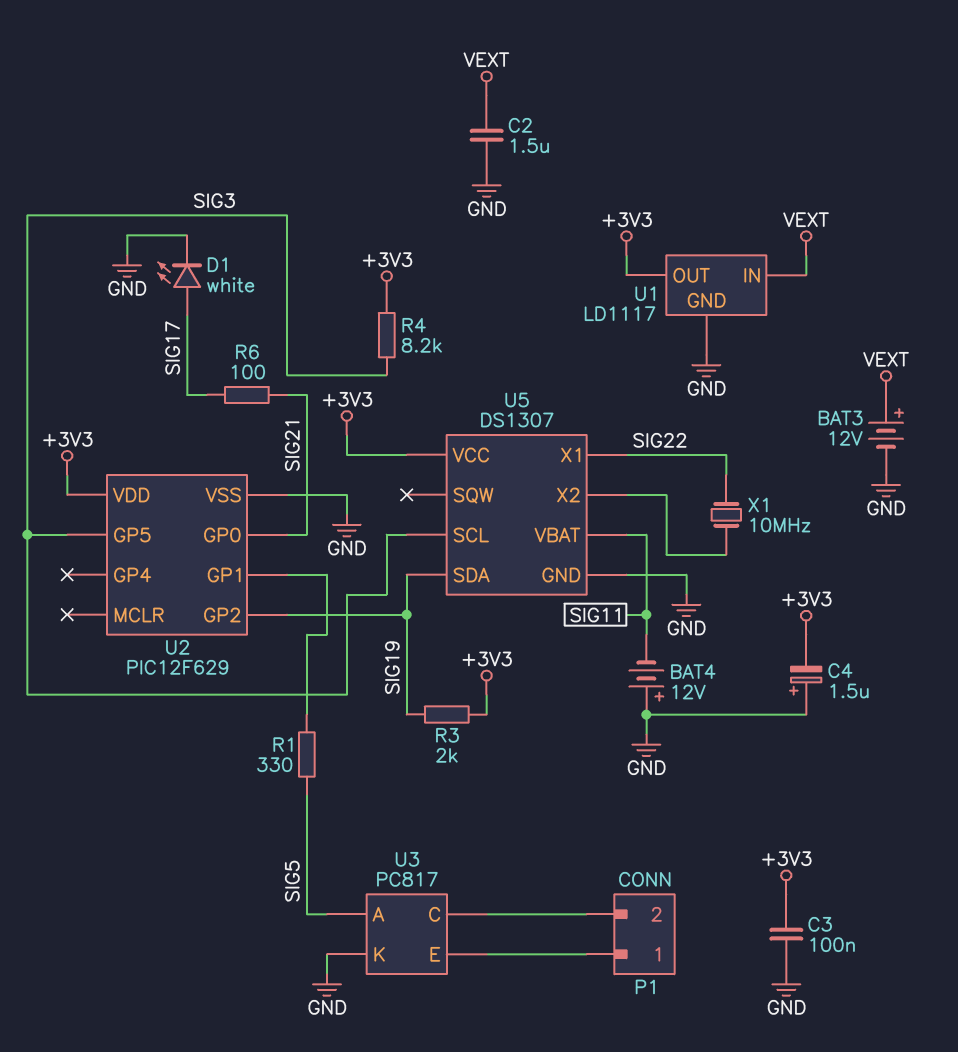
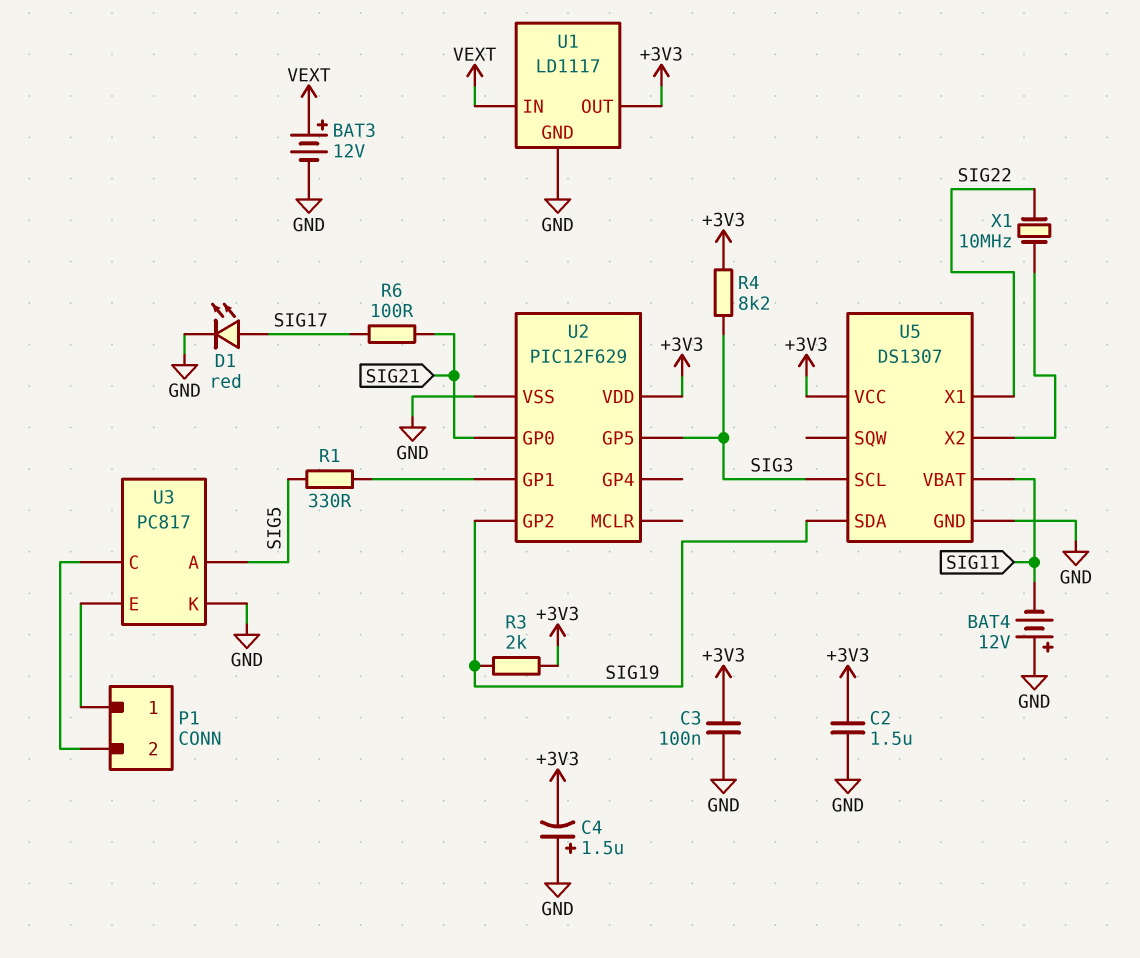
C2: 1.5uF (GND, VEXT) -> 1.5uF (+3V3, GND)
D1: LED white (A SIG17, K GND) -> LED red (A SIG17, K GND)

